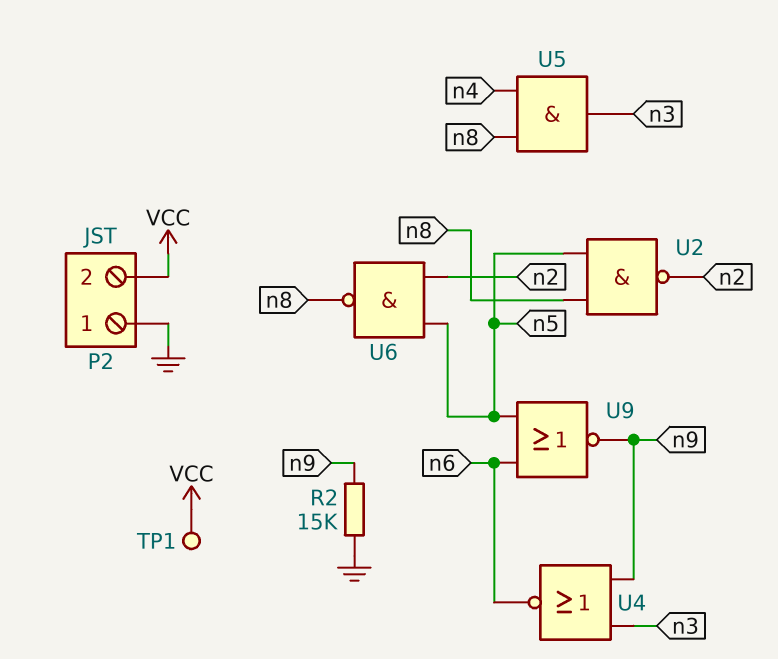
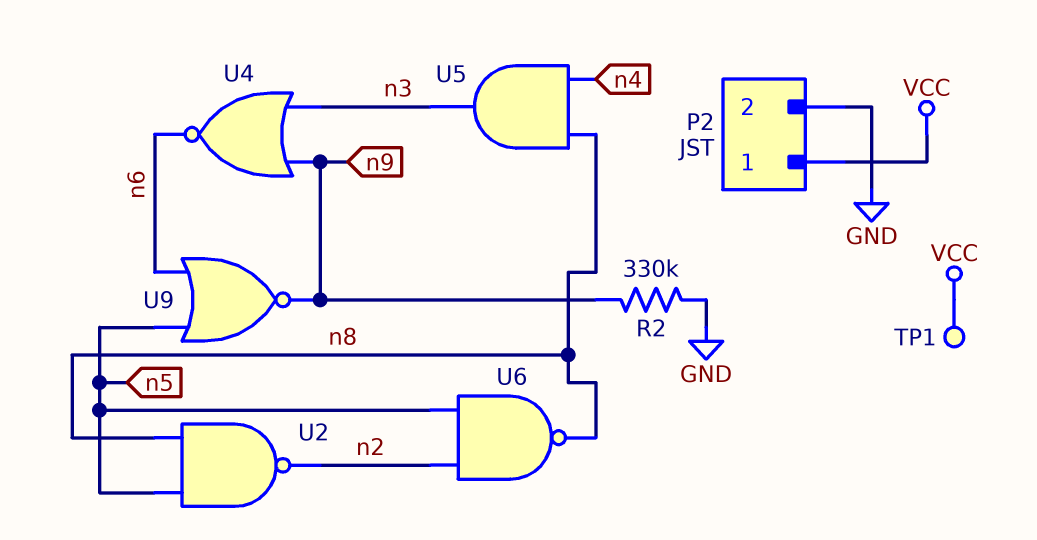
P2 pin 1: GND -> VCC
P2 pin 2: VCC -> GND
R2: 15k (GND, n9) -> 330k (GND, n9)

